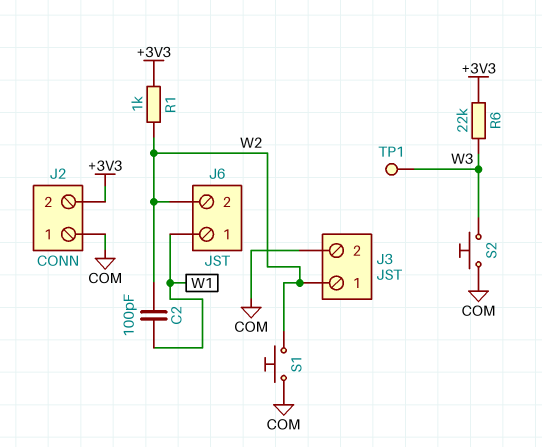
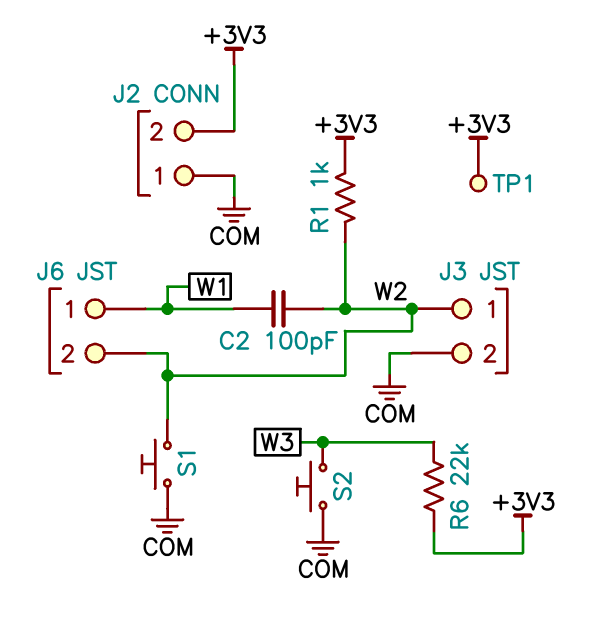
TP1: test point (W3) -> test point (+3V3)

